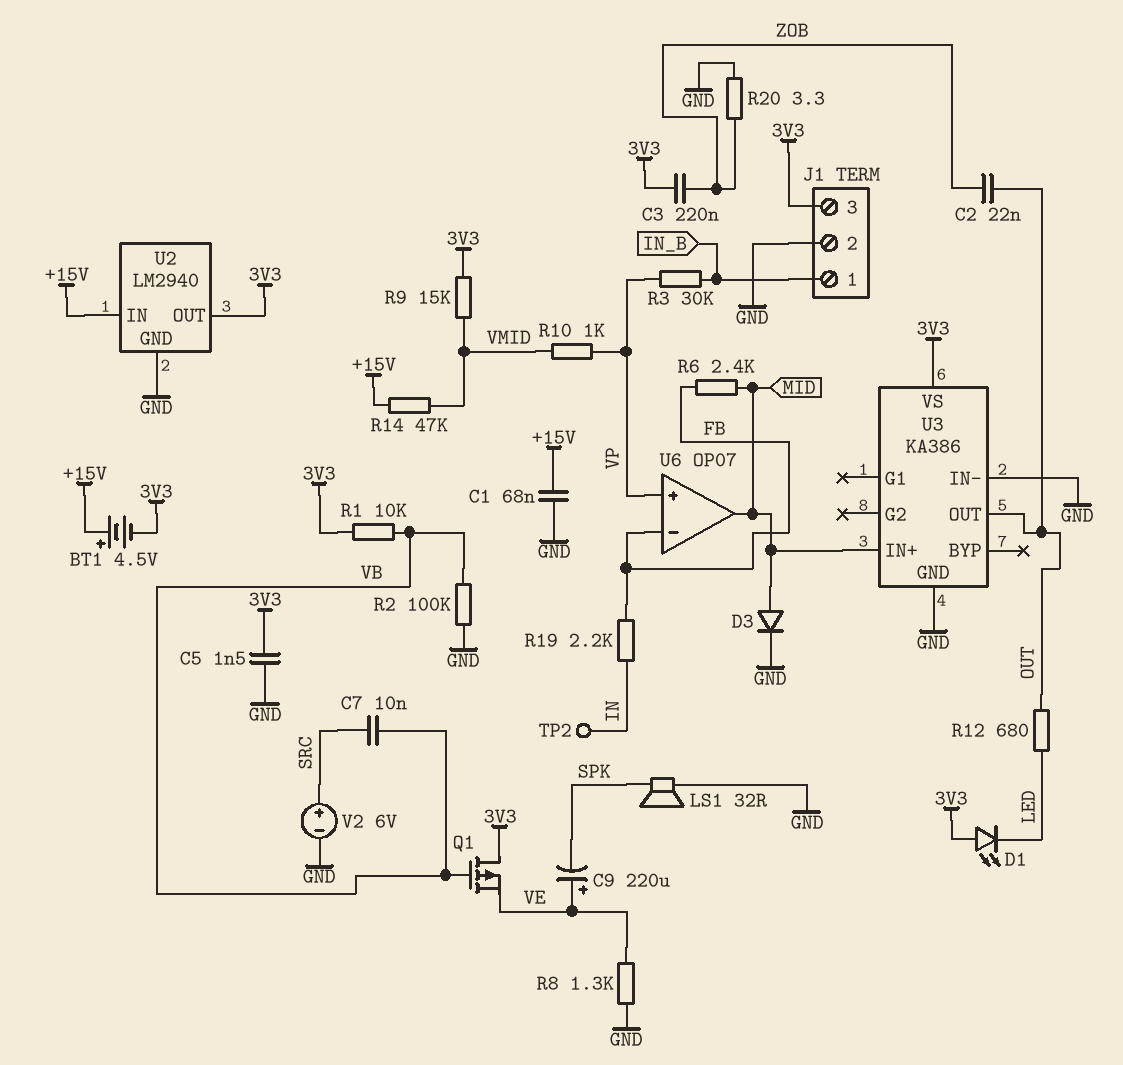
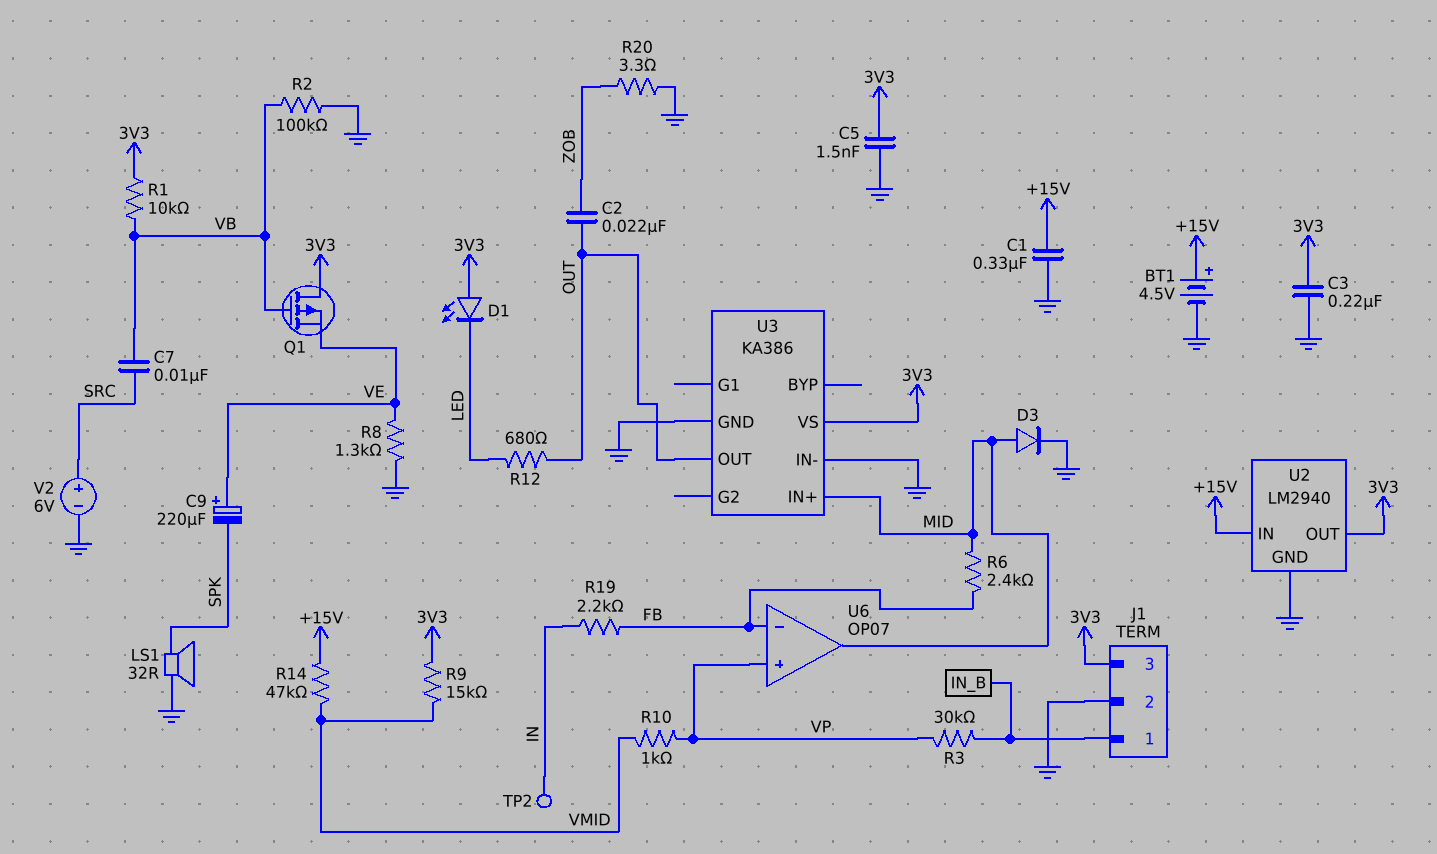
BT1: 4.5V (plus +15V, minus 3V3) -> 4.5V (plus +15V, minus GND)
C1: 68nF (+15V, GND) -> 330nF (+15V, GND)
C3: 220nF (3V3, ZOB) -> 220nF (3V3, GND)

